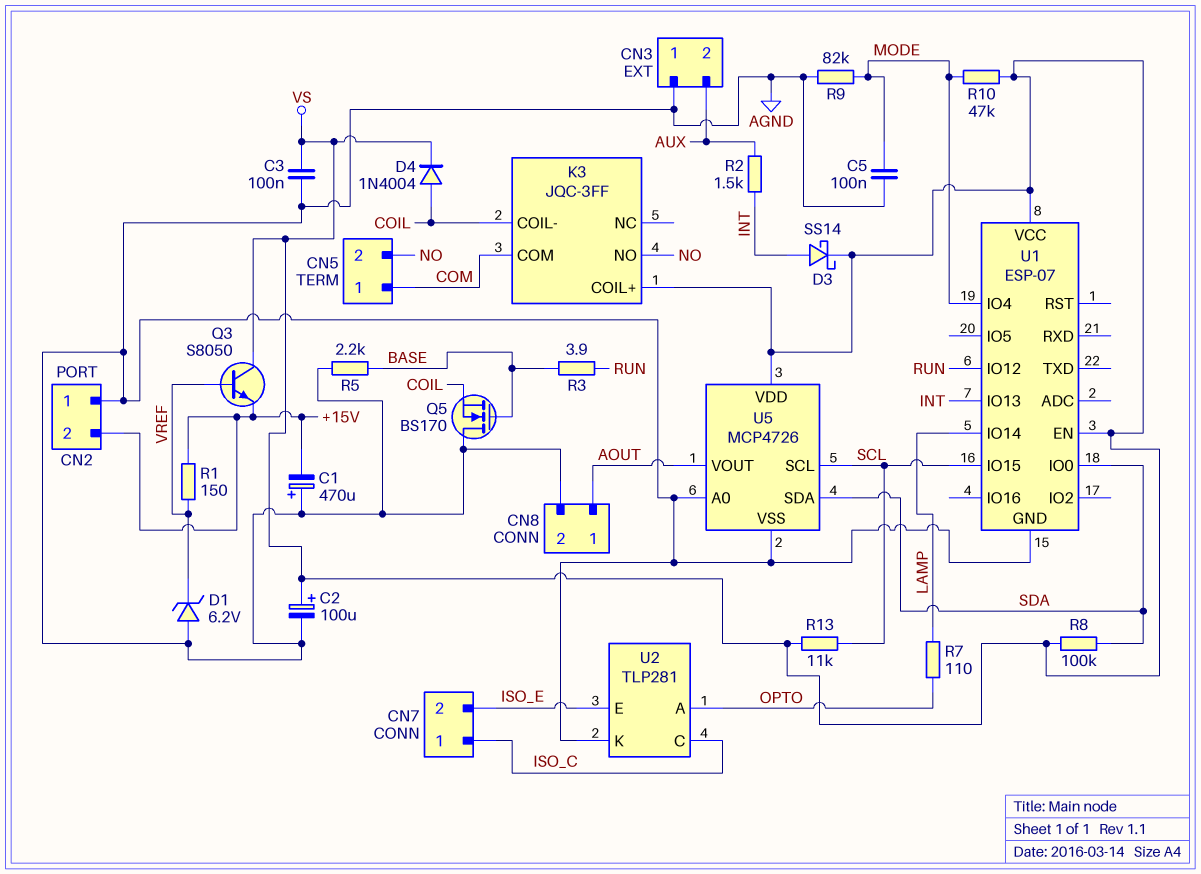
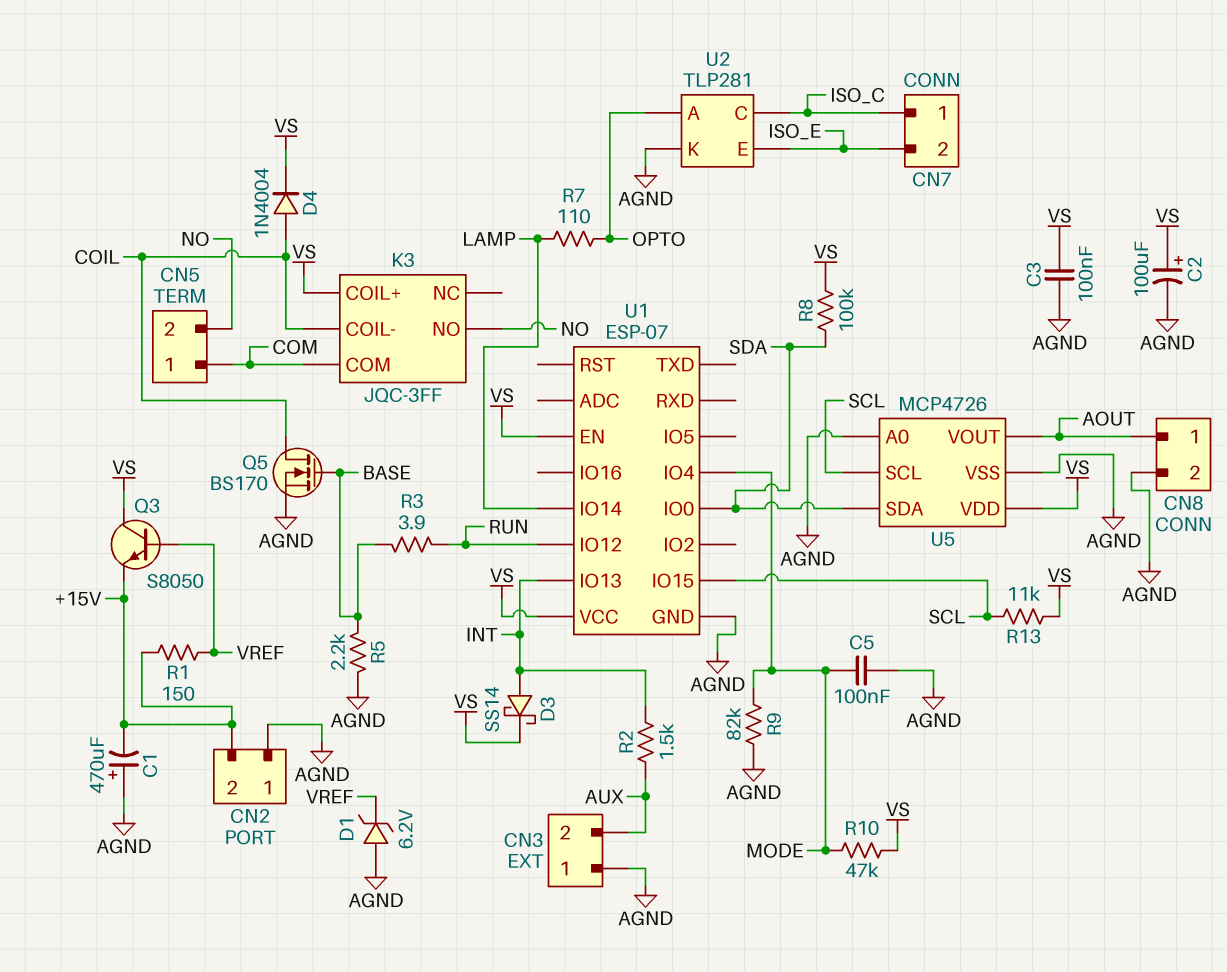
Q5: NMOS BS170 (G BASE, D AGND, S COIL) -> NMOS BS170 (G BASE, D COIL, S AGND)

